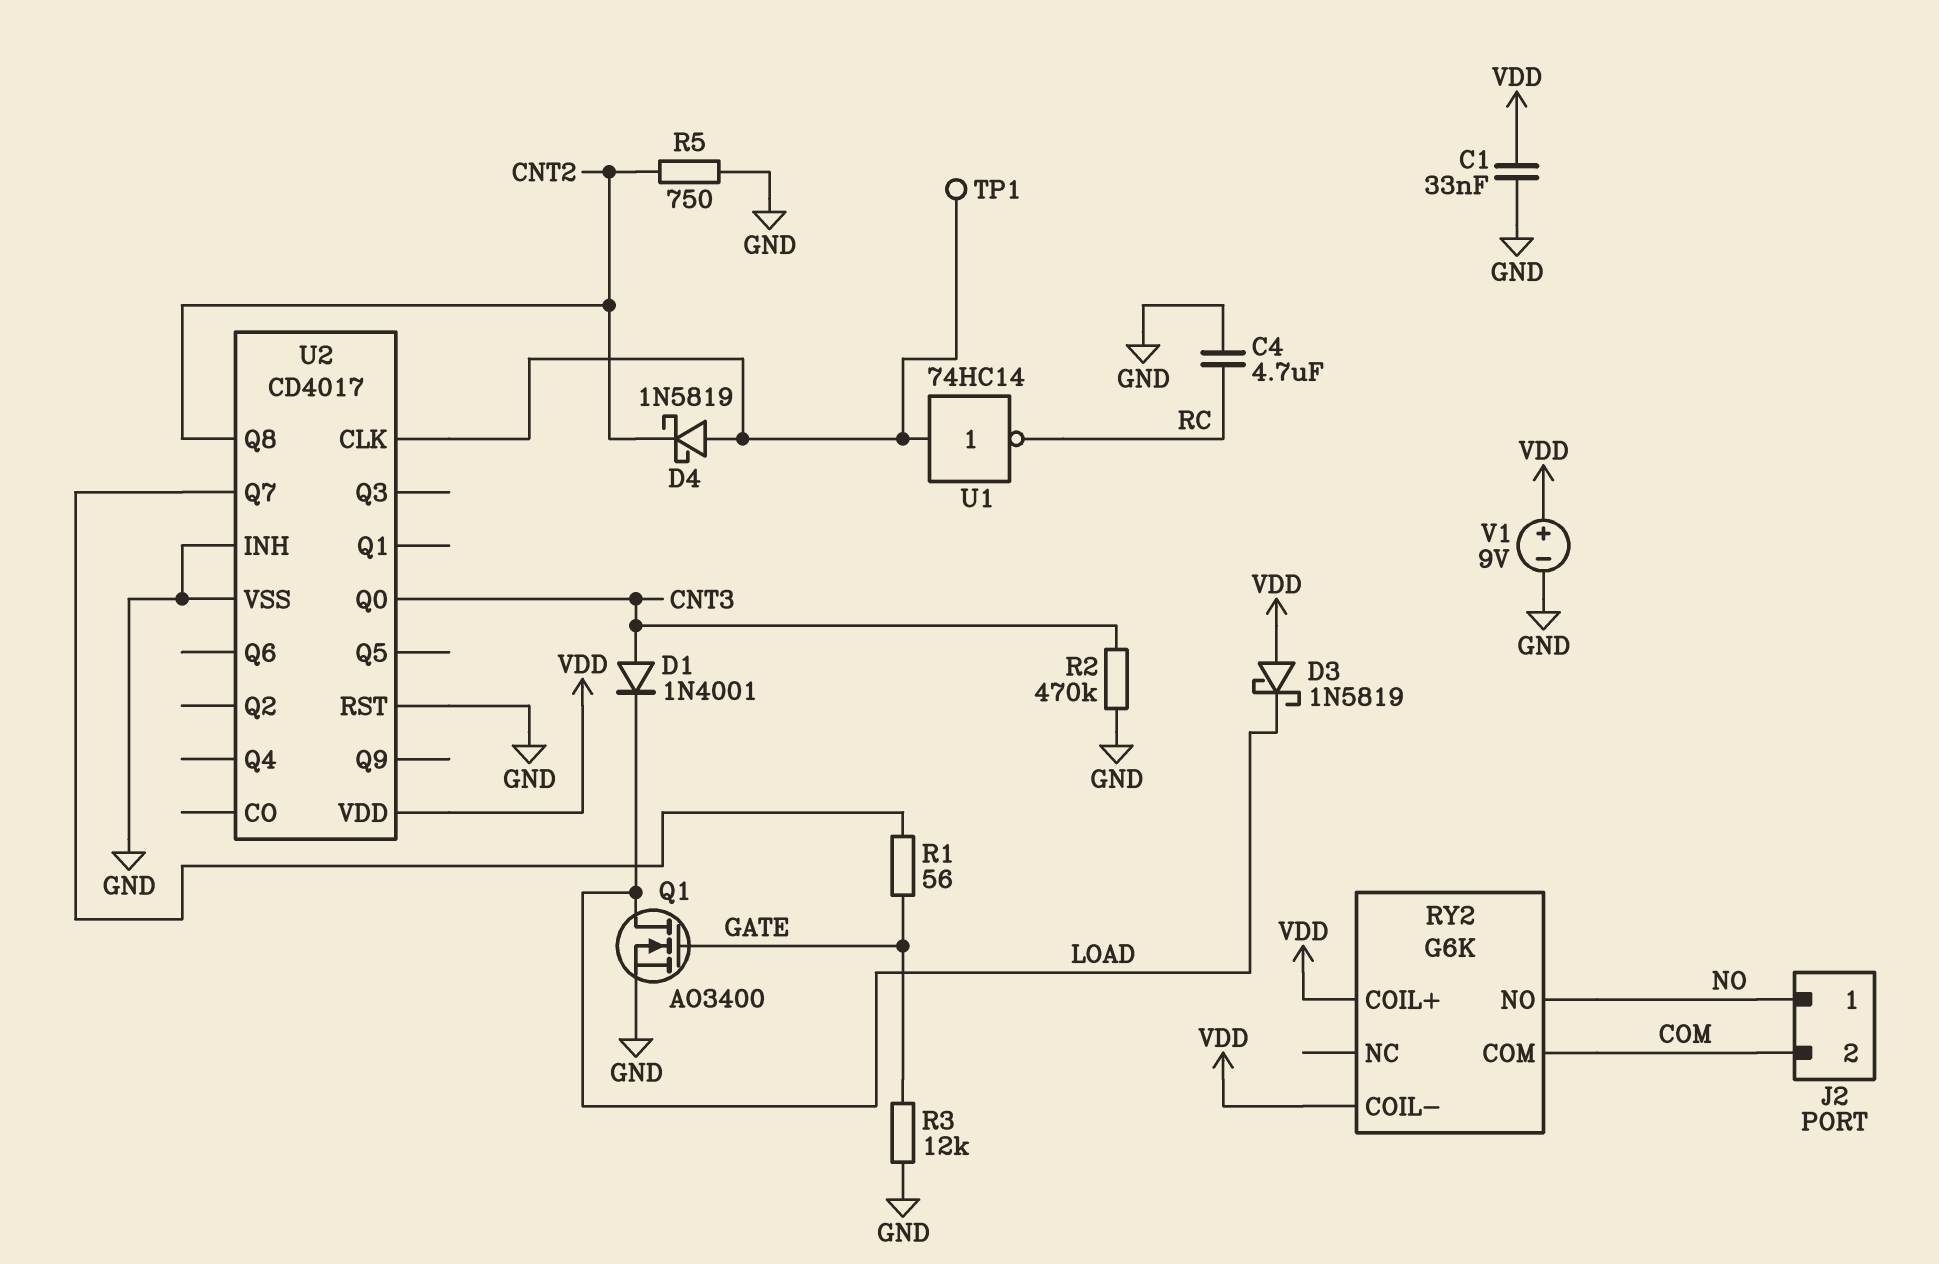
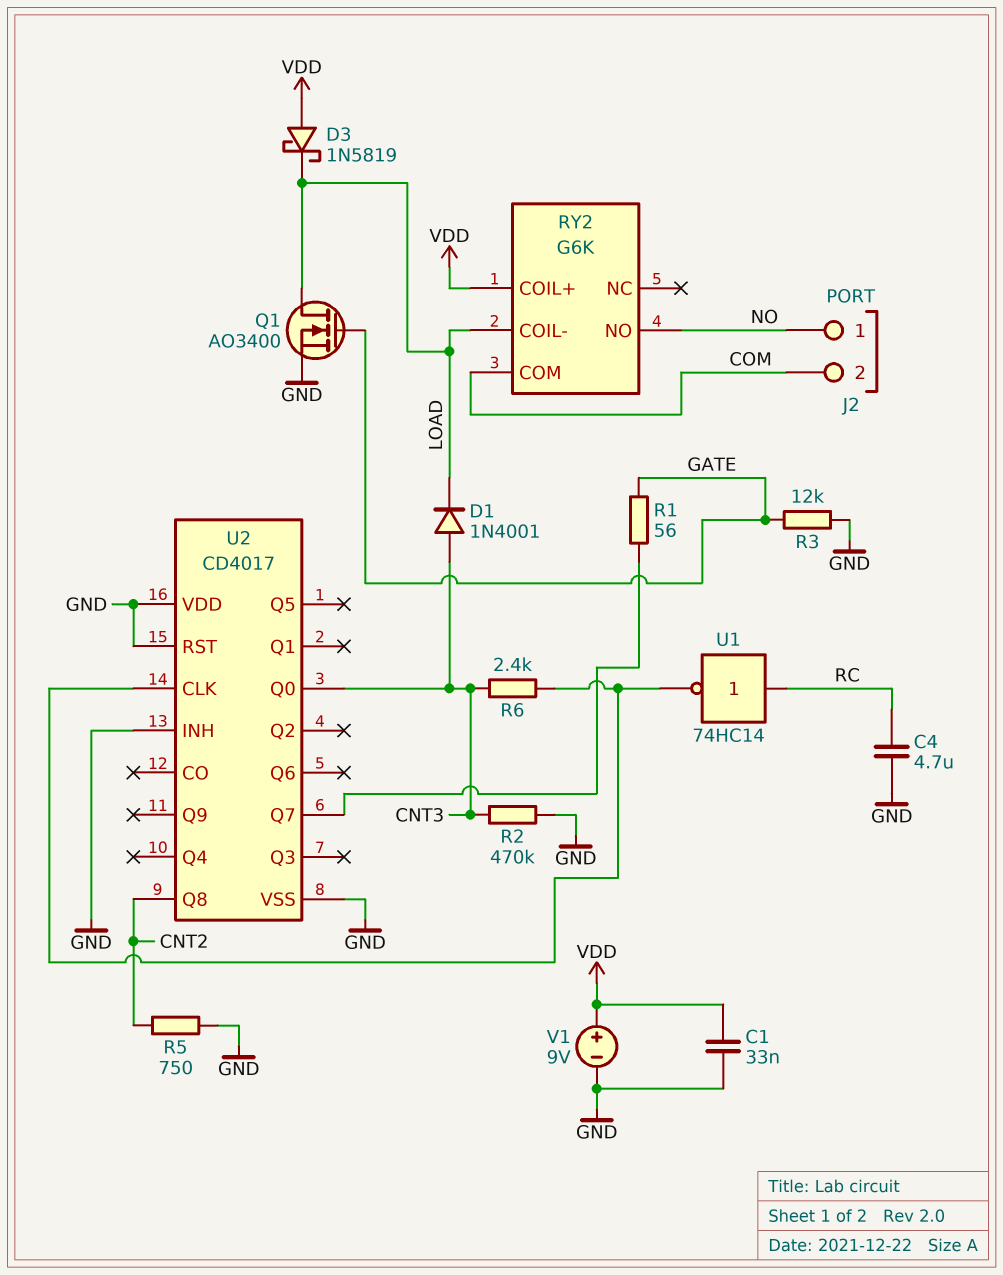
D4: schottky 1N5819 (A U2/CLK, K CNT2) -> none
R6: none -> 2.4k (CNT3, U2/CLK)
RY2 pin COIL-: VDD -> LOAD
TP1: test point (U2/CLK) -> none
U1: NOT 74HC14 (in U2/CLK, out RC) -> NOT 74HC14 (in RC, out U2/CLK)
U2 pin VDD: VDD -> GND

